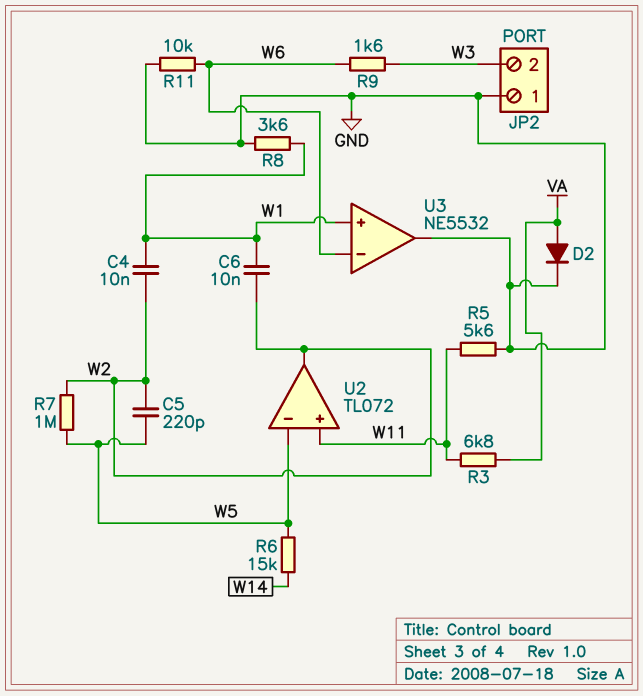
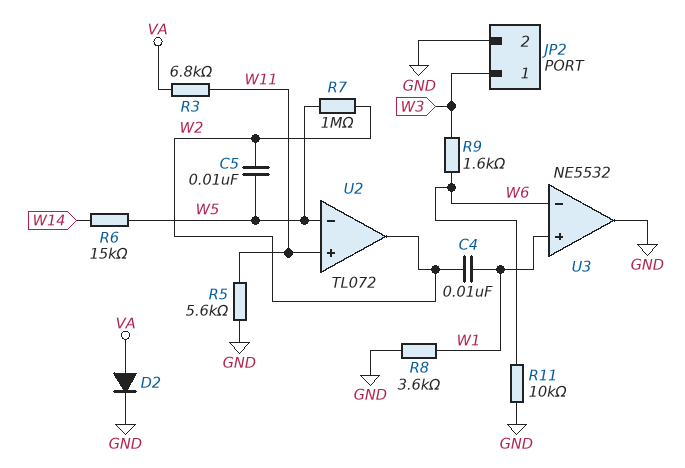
C5: 220pF (W2, W5) -> 10nF (W2, W5)
C6: 10nF (W1, W2) -> none
JP2 pin 1: GND -> W3
JP2 pin 2: W3 -> GND

